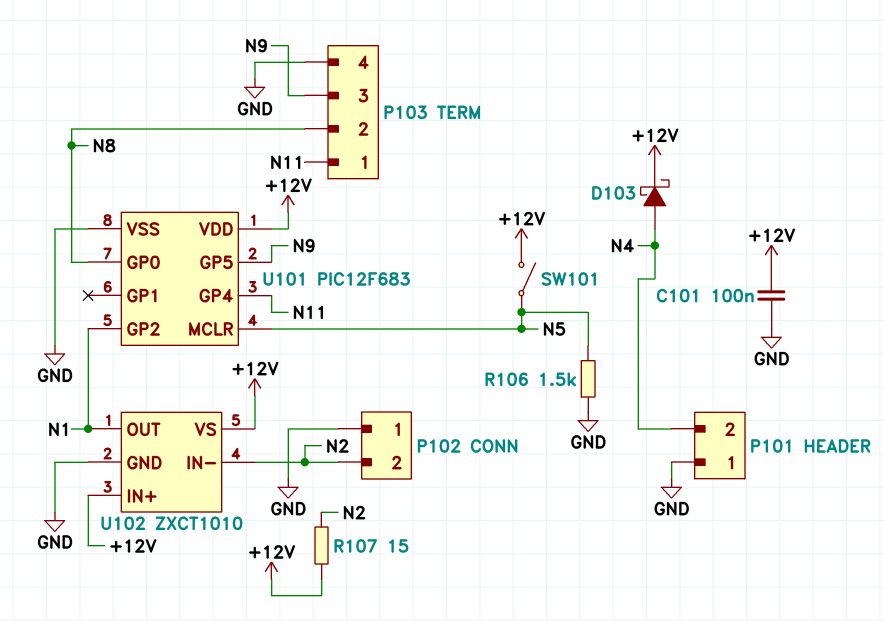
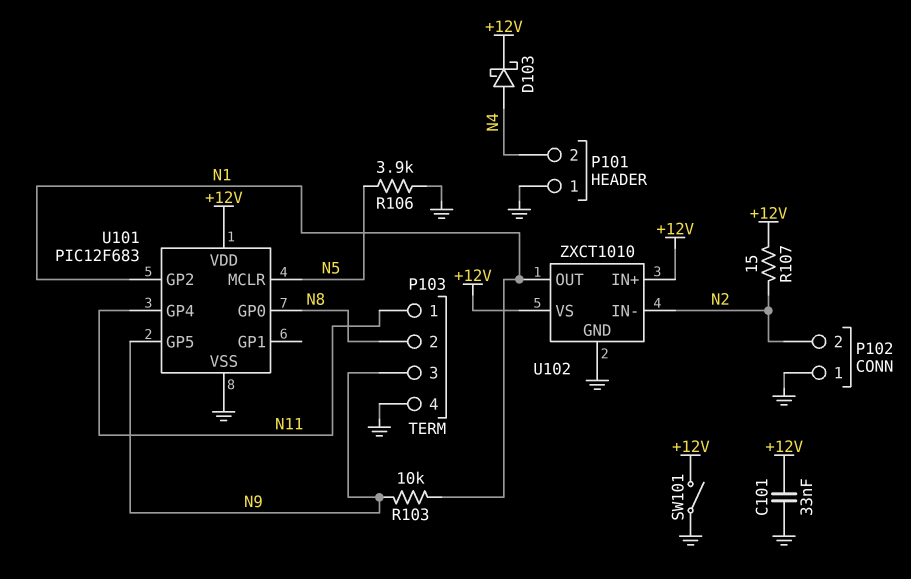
C101: 100nF (+12V, GND) -> 33nF (+12V, GND)
R103: none -> 10k (N1, N9)
R106: 1.5k (GND, N5) -> 3.9k (GND, N5)
SW101: switch (+12V, N5) -> switch (+12V, GND)

